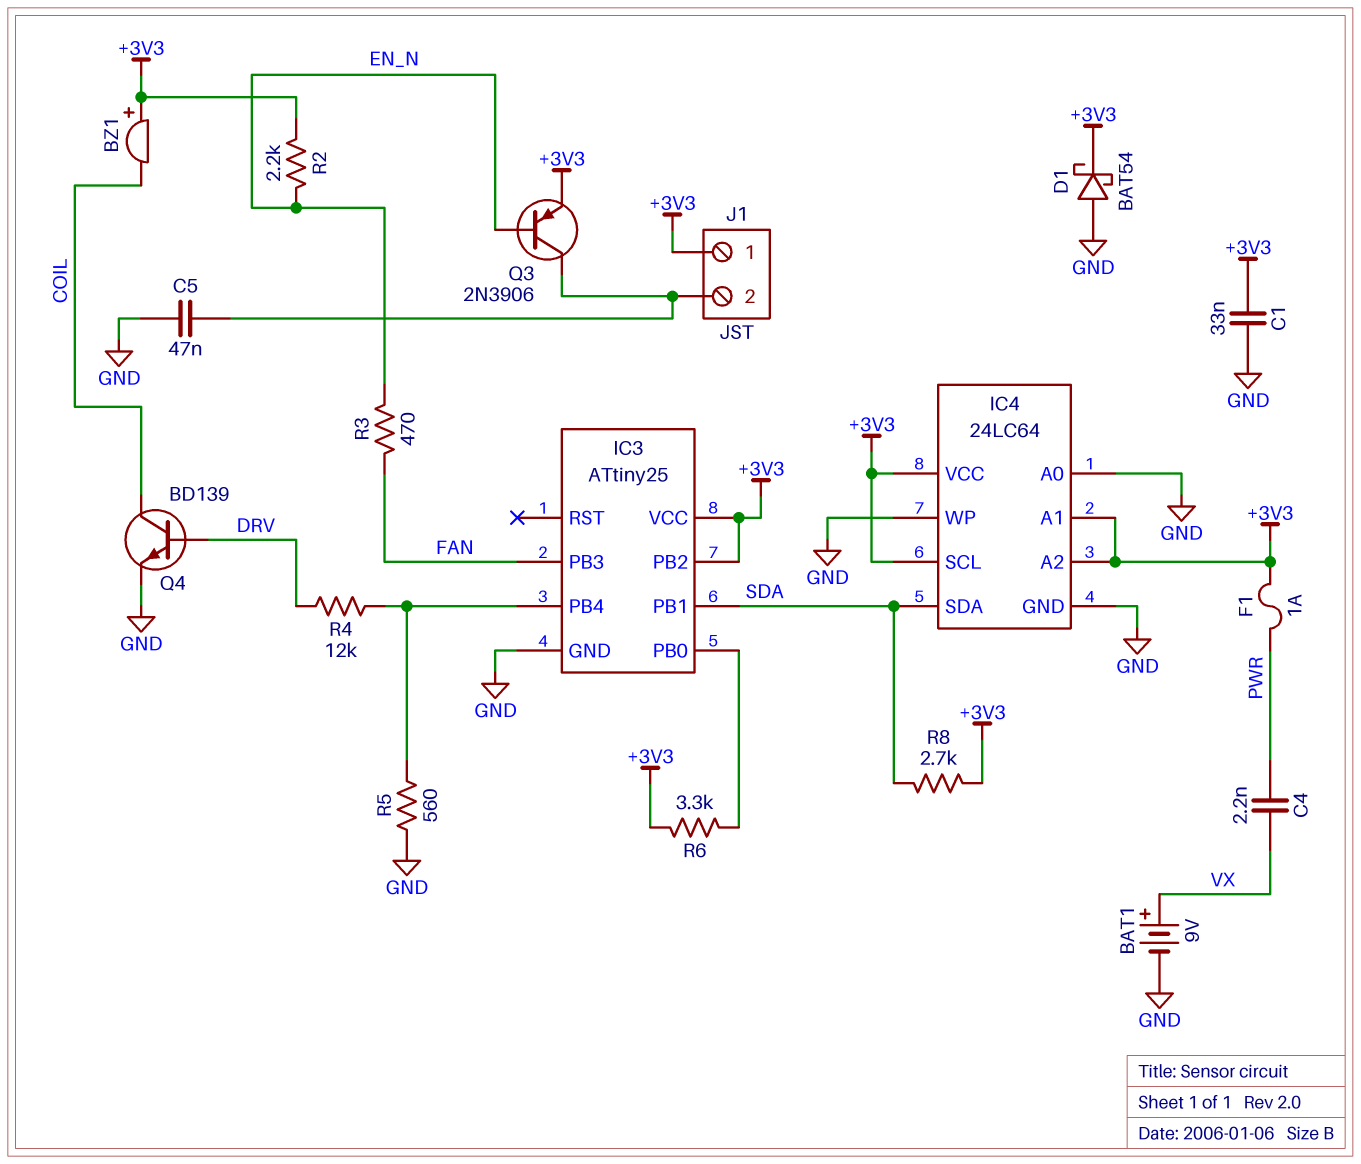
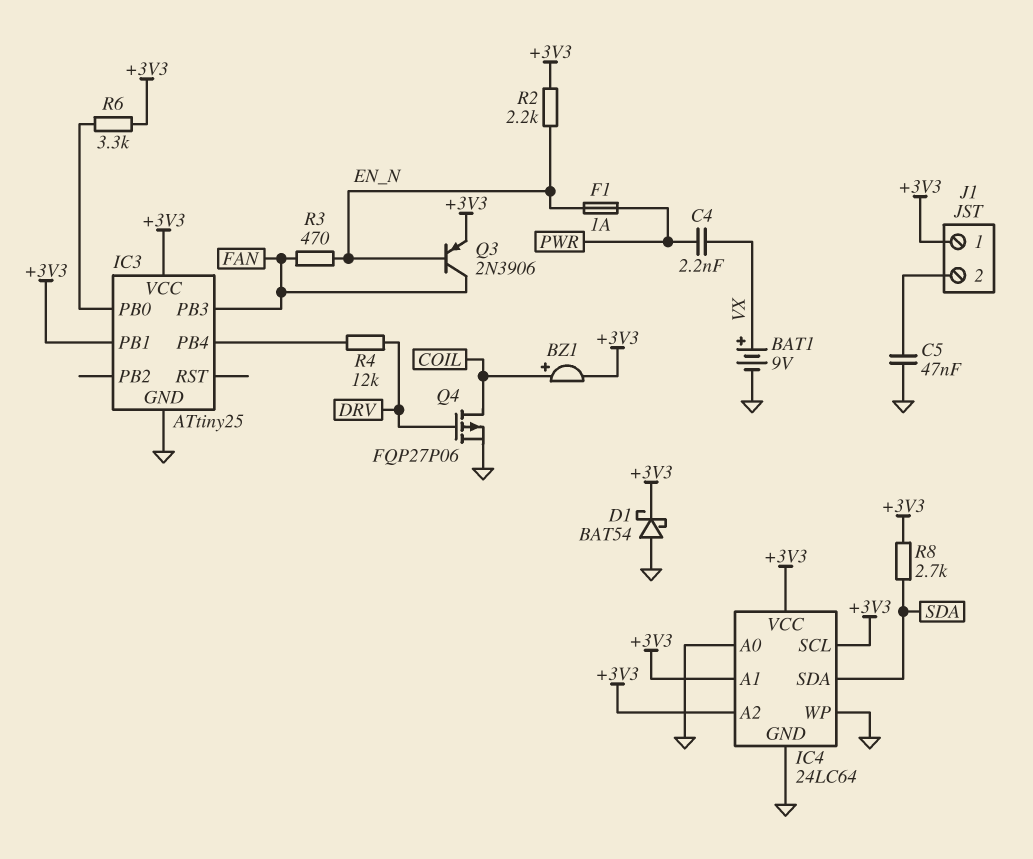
BZ1: buzzer (plus +3V3, minus COIL) -> buzzer (plus COIL, minus +3V3)
C1: 33nF (+3V3, GND) -> none
F1: 1A (+3V3, PWR) -> 1A (EN_N, PWR)
IC3 pin PB1: SDA -> +3V3
IC3 pin PB2: +3V3 -> none
Q3: PNP 2N3906 (B EN_N, C J1/2, E +3V3) -> PNP 2N3906 (B EN_N, C FAN, E +3V3)
Q4: NPN BD139 (B DRV, C COIL, E GND) -> PMOS FQP27P06 (G DRV, D COIL, S GND)
R5: 560 (GND, IC3/PB4) -> none

